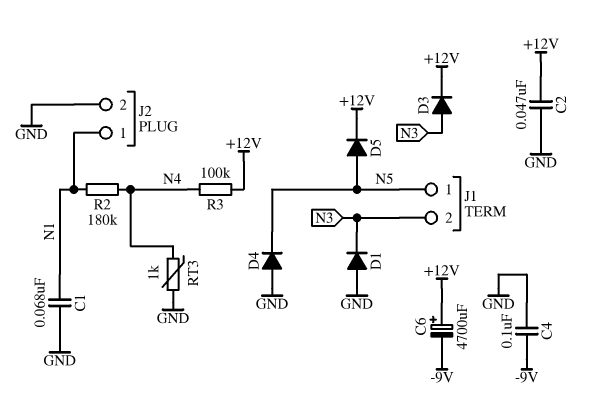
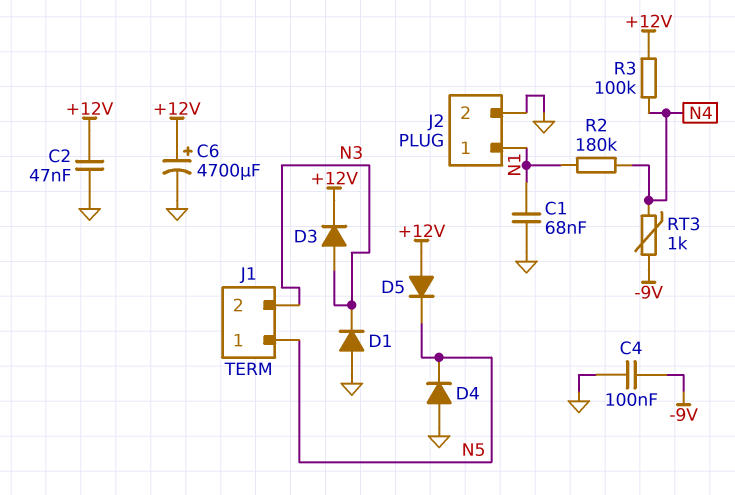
C6: 4700uF (plus +12V, minus -9V) -> 4700uF (plus +12V, minus GND)
D5: diode (A N5, K +12V) -> diode (A +12V, K N5)
RT3: 1k (GND, N4) -> 1k (-9V, N4)

